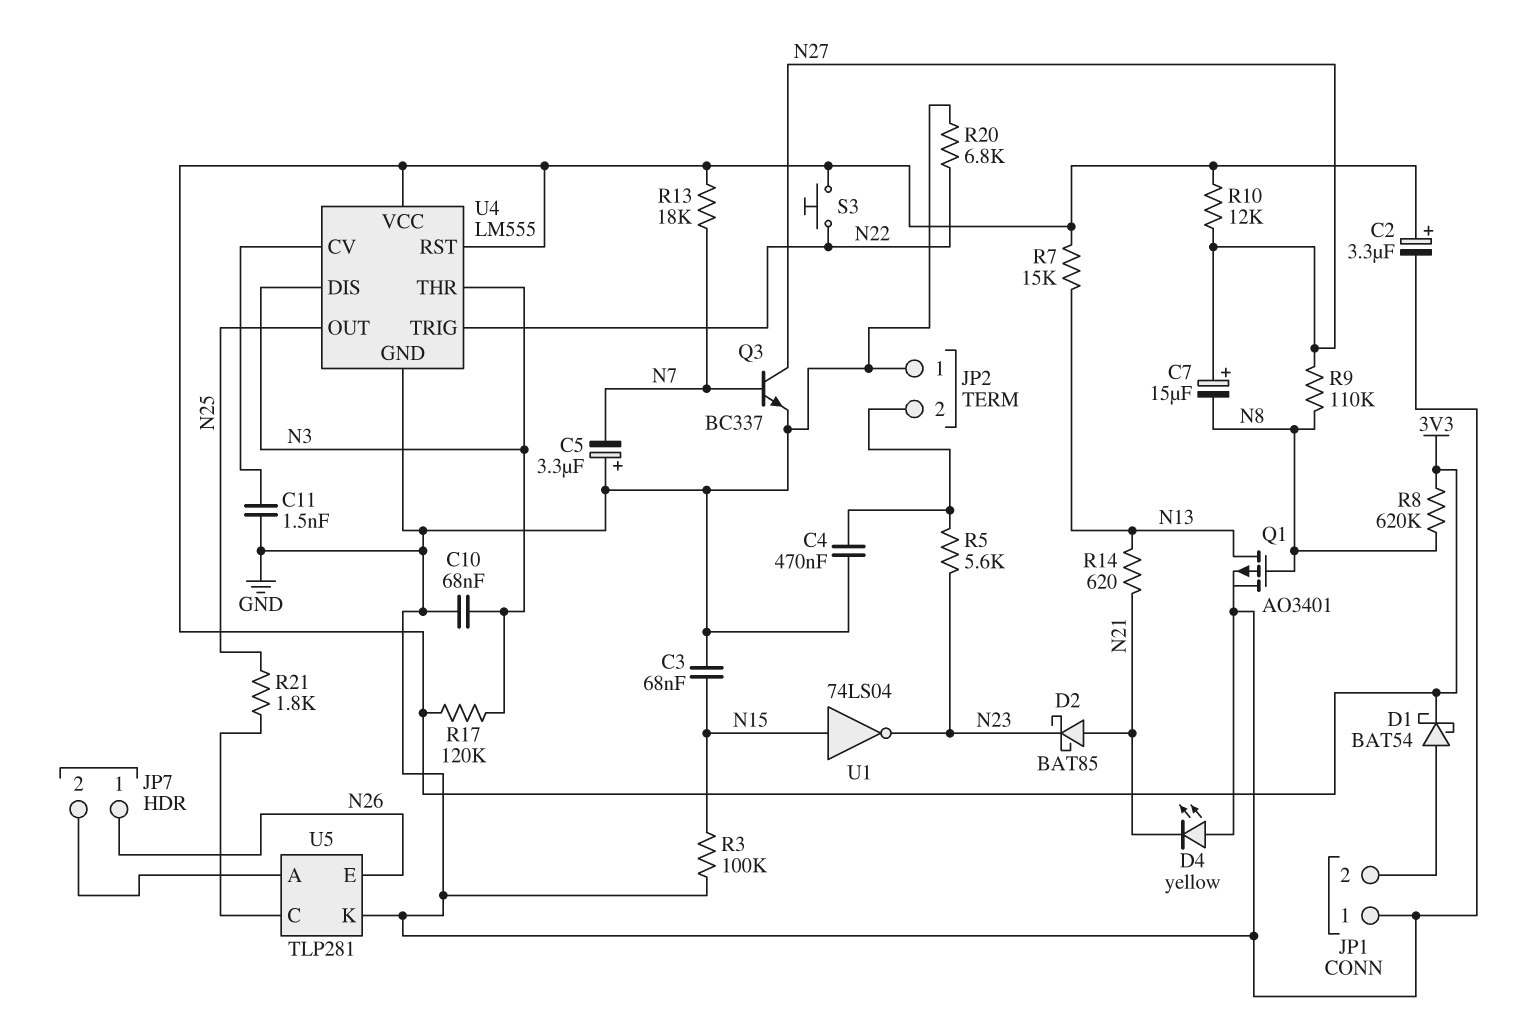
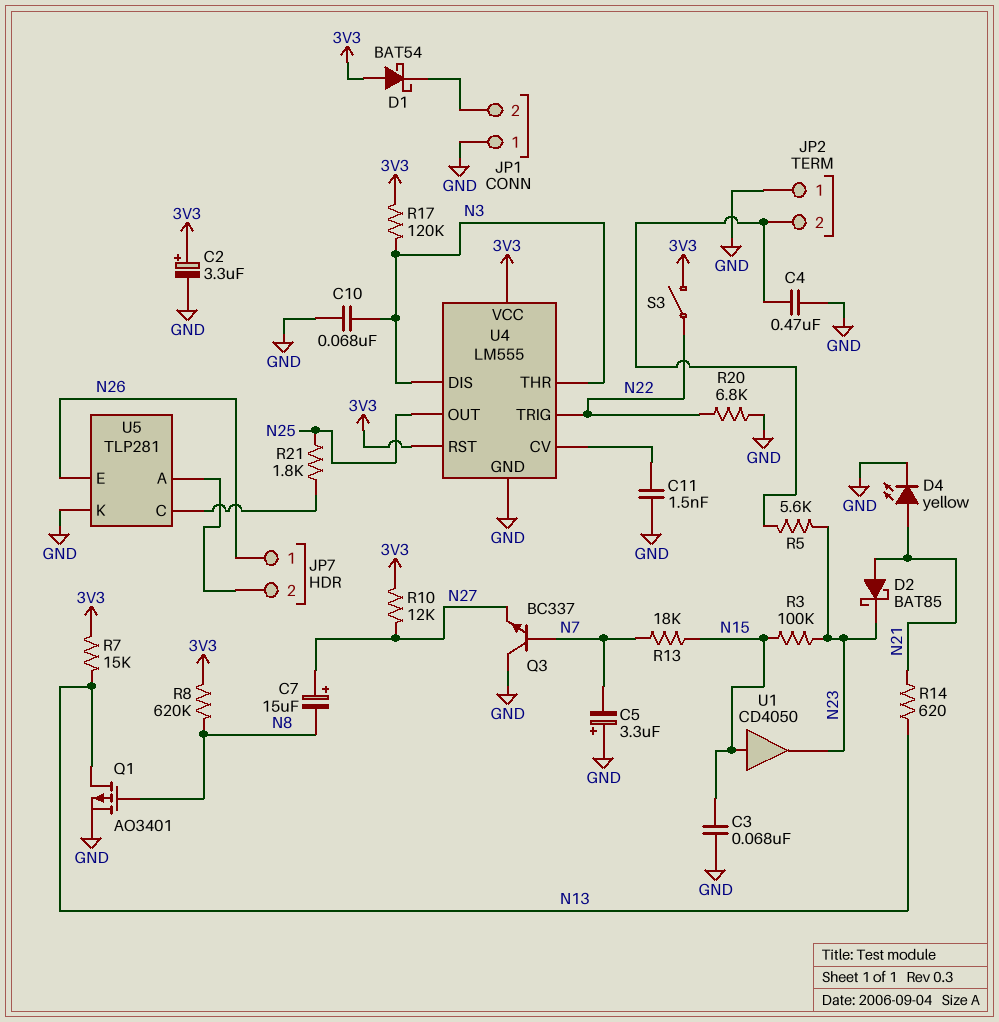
D1: schottky BAT54 (A JP1/2, K 3V3) -> schottky BAT54 (A 3V3, K JP1/2)
D4: LED yellow (A GND, K N21) -> LED yellow (A N21, K GND)
Q3: NPN BC337 (B N7, C N27, E GND) -> NPN BC337 (B N7, C GND, E N27)
R3: 100k (GND, N15) -> 100k (N15, N23)
R9: 110k (N8, N27) -> none
R13: 18k (3V3, N7) -> 18k (N7, N15)
S3: button (3V3, N22) -> switch (3V3, N22)
U1: NOT 74LS04 (in N15, out N23) -> buffer CD4050 (in N15, out N23)

